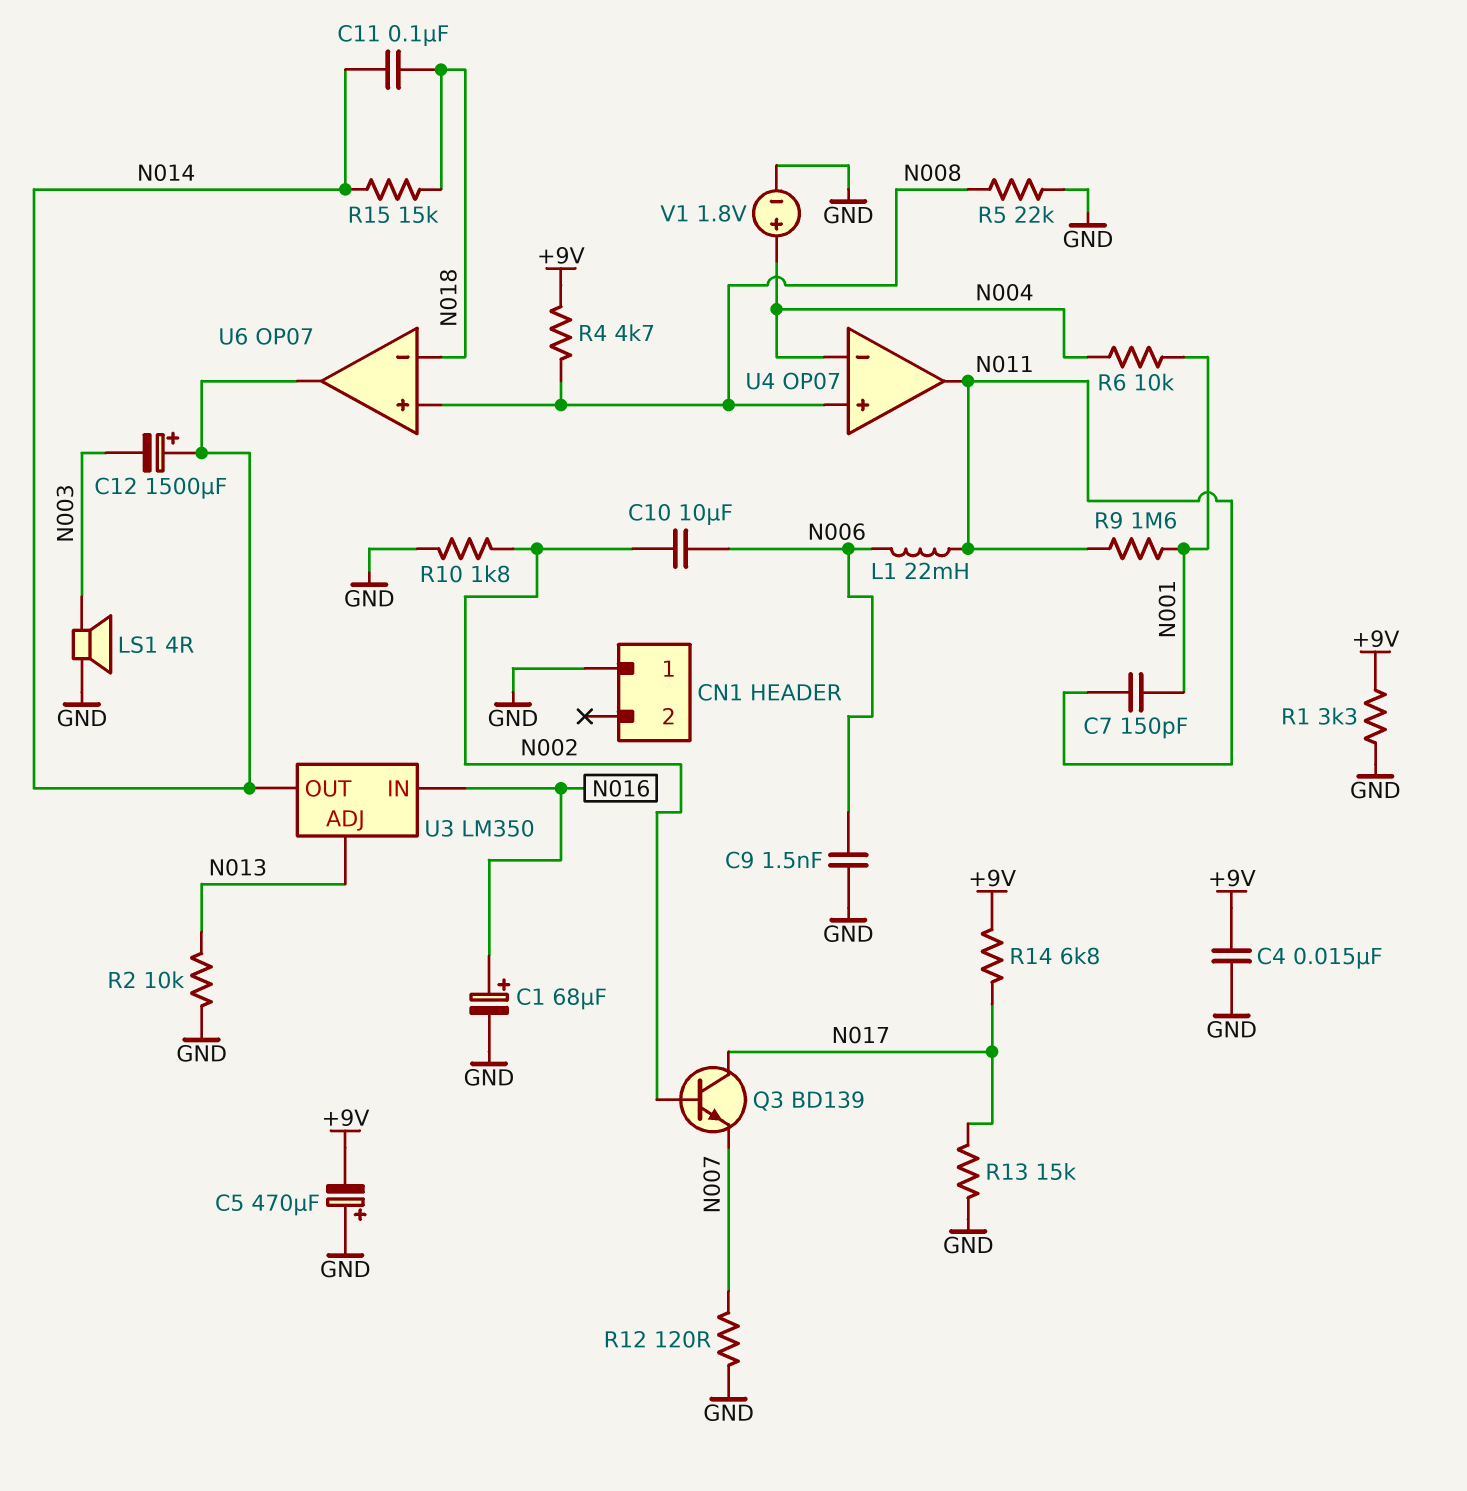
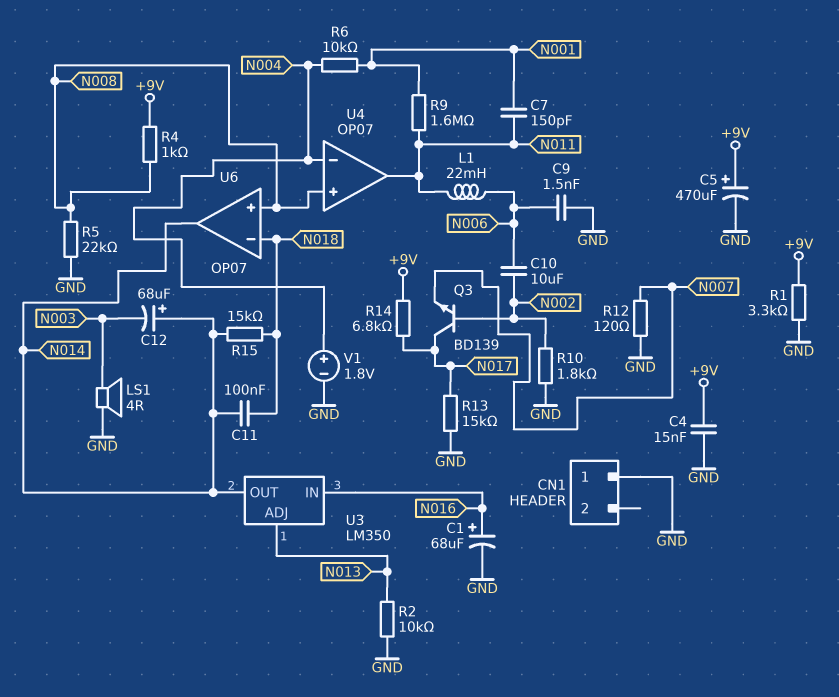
C5: 470uF (plus GND, minus +9V) -> 470uF (plus +9V, minus GND)
C12: 1500uF (plus N014, minus N003) -> 68uF (plus N014, minus N003)
R4: 4.7k (+9V, N008) -> 1k (+9V, N008)

